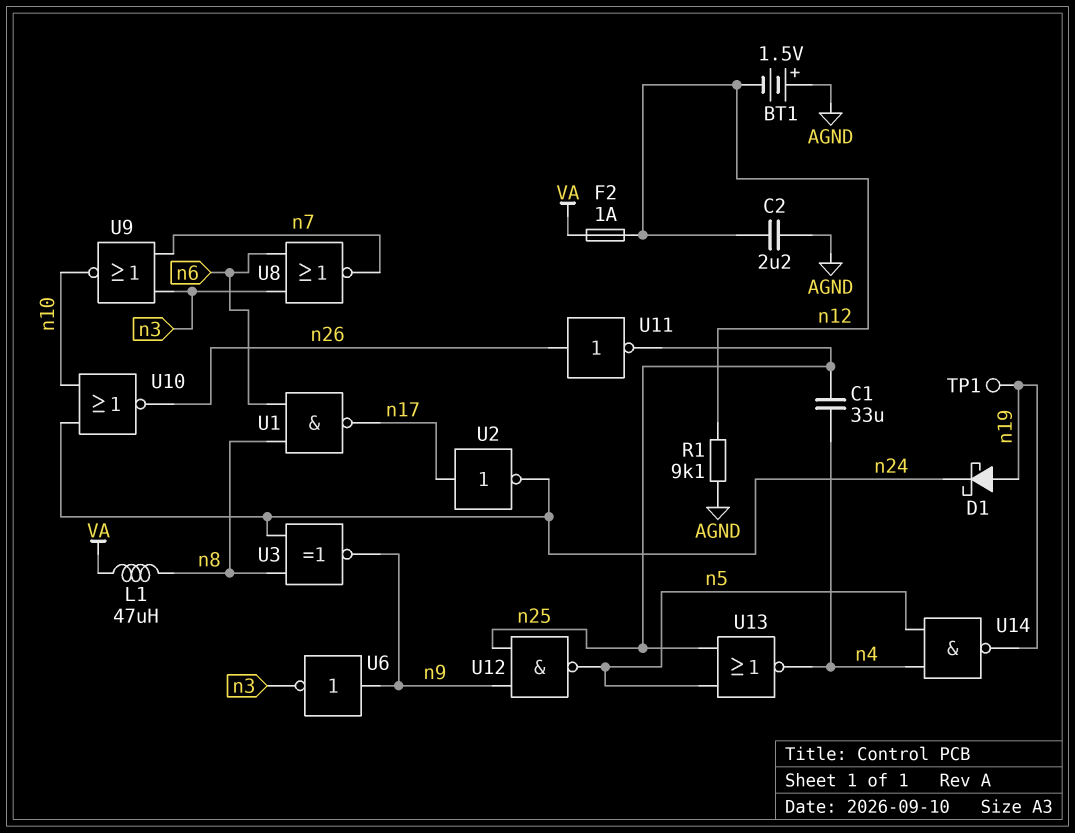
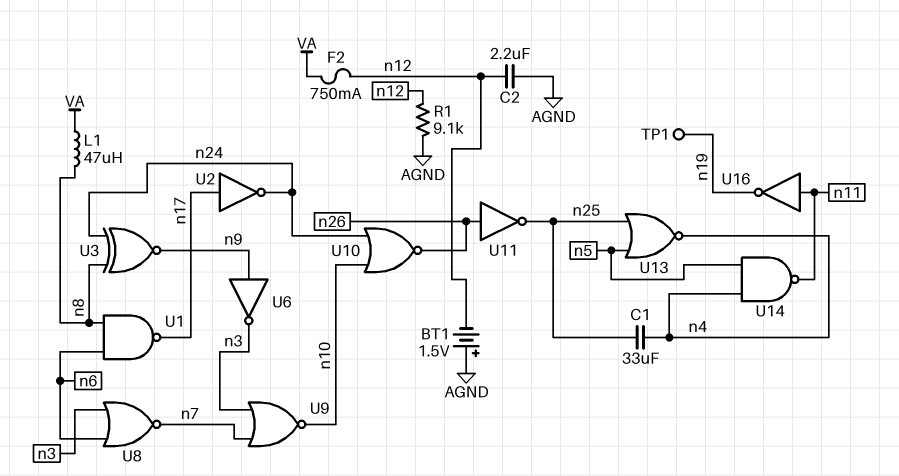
D1: schottky (A n19, K n24) -> none
F2: 1A (VA, n12) -> 750mA (VA, n12)
U12: NAND (in n9, in n25, out n5) -> none
U14: NAND (in n4, in n5, out n19) -> NAND (in n4, in n5, out n11)
U16: none -> NOT (in n11, out n19)

